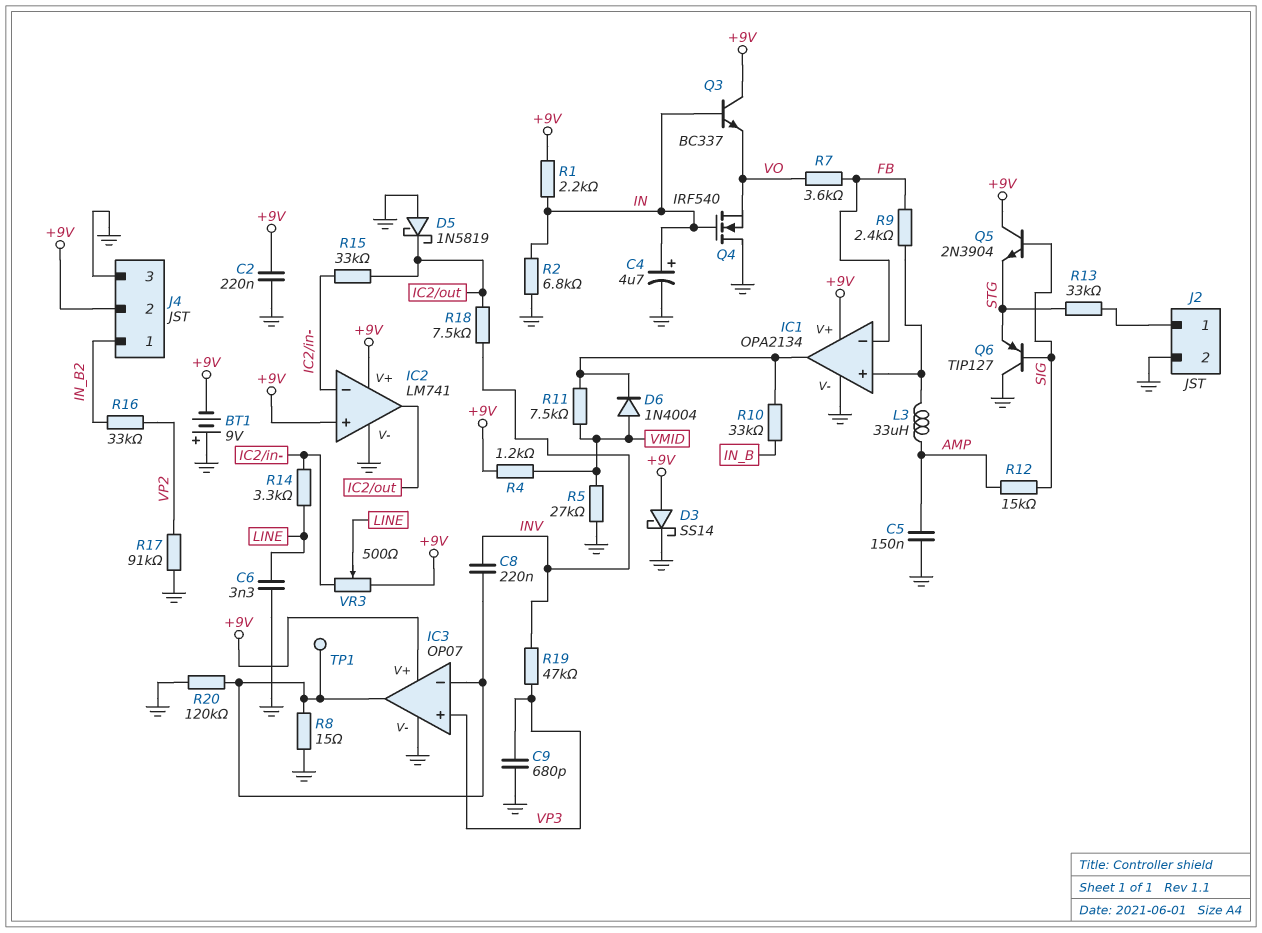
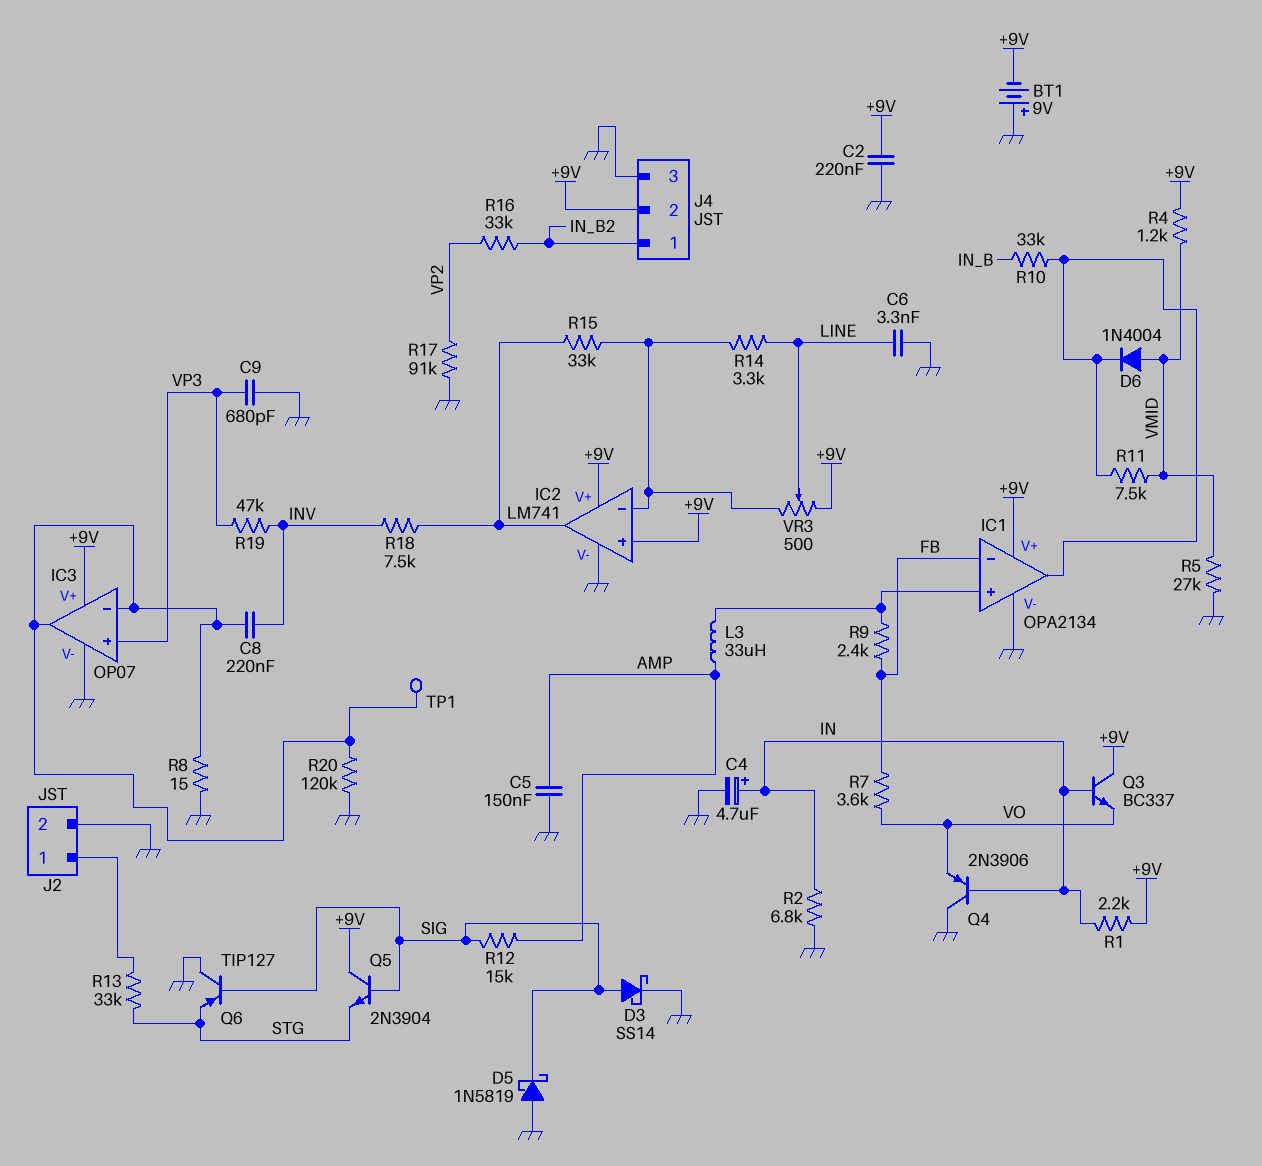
D3: schottky SS14 (A +9V, K GND) -> schottky SS14 (A SIG, K GND)
D5: schottky 1N5819 (A GND, K IC2/out) -> schottky 1N5819 (A GND, K SIG)
Q4: NMOS IRF540 (G IN, D GND, S VO) -> PNP 2N3906 (B IN, C GND, E VO)

